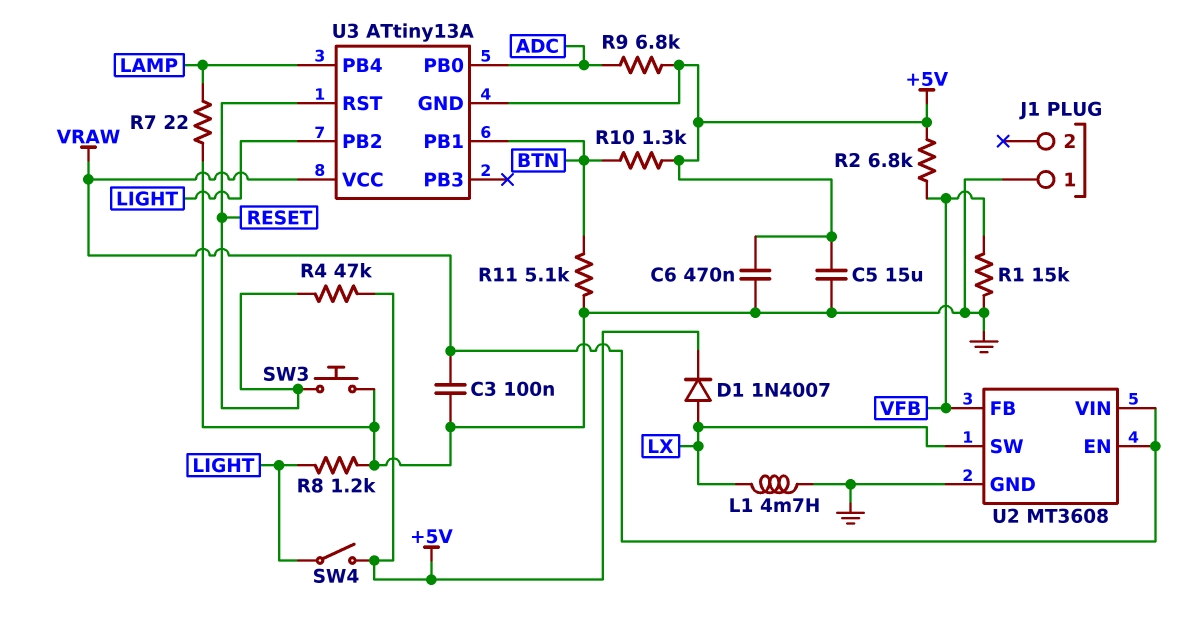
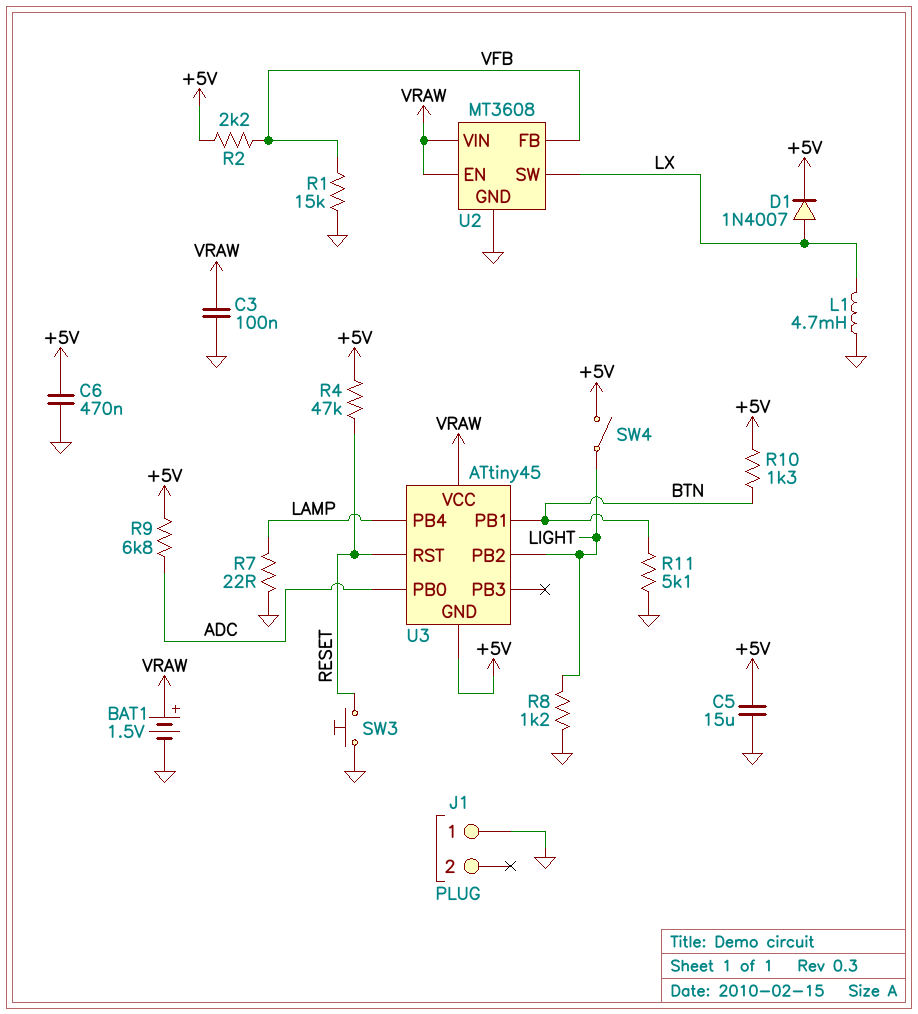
BAT1: none -> 1.5V (plus VRAW, minus GND)
R2: 6.8k (+5V, VFB) -> 2.2k (+5V, VFB)
U3: ATtiny13A -> ATtiny45

